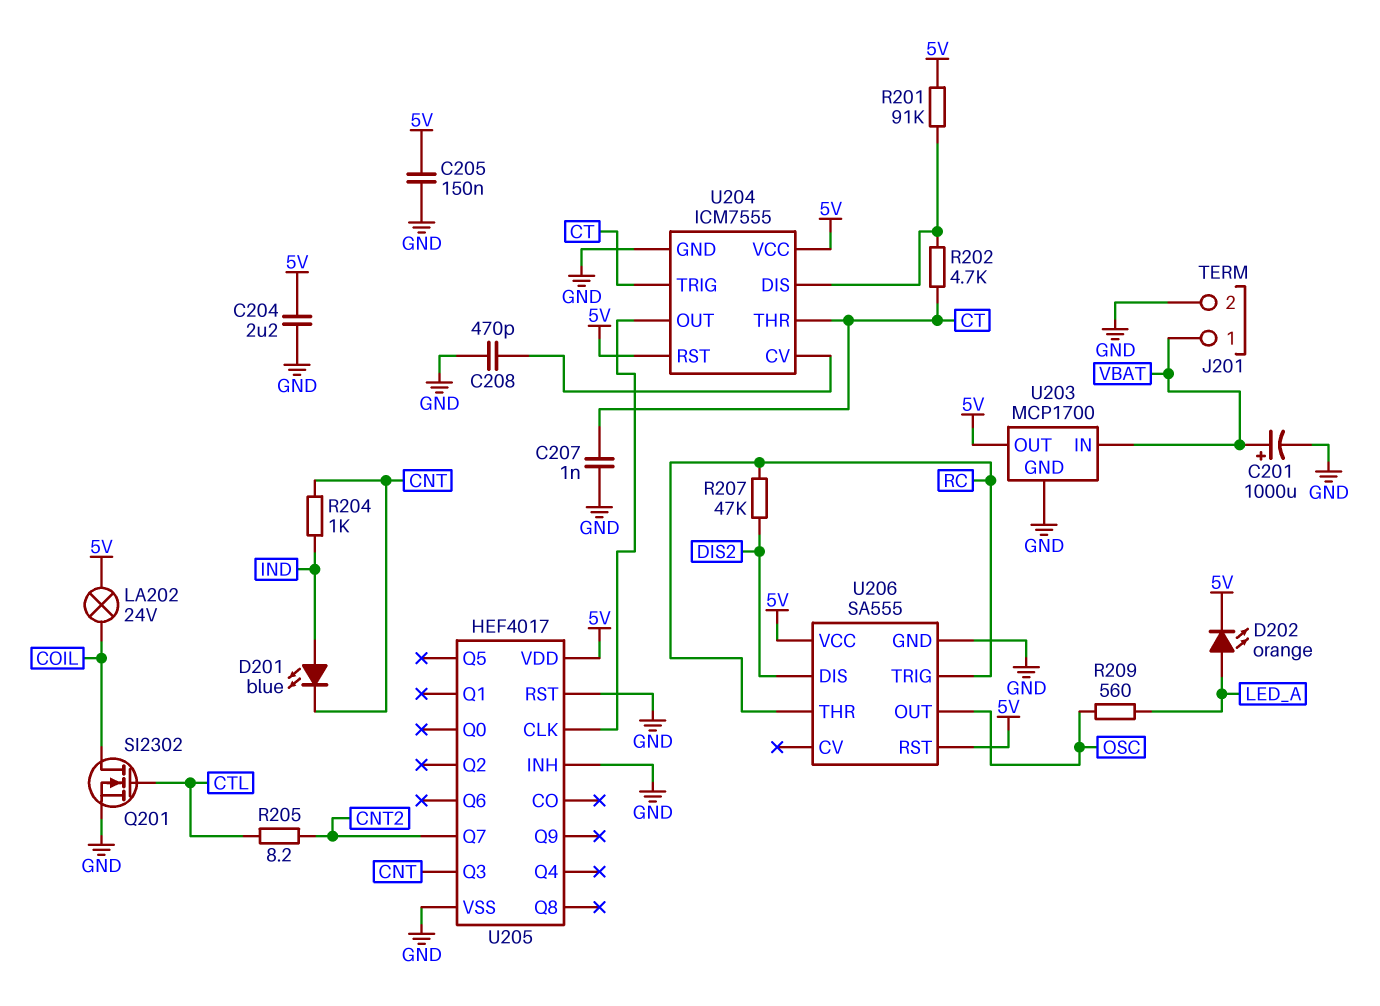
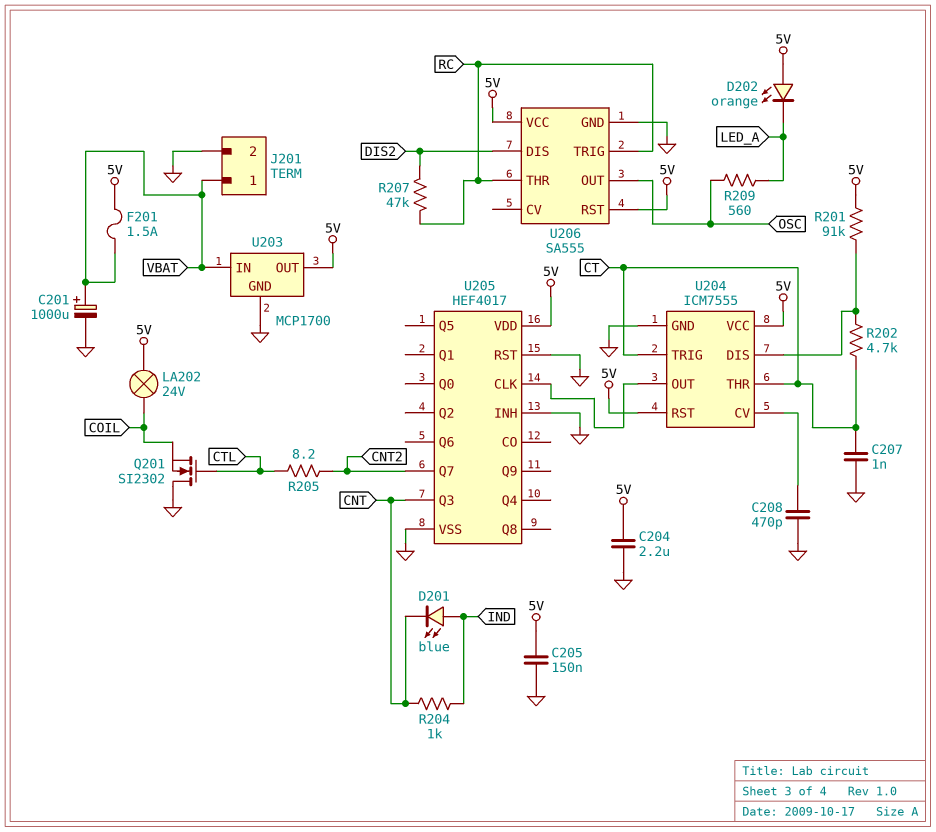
D202: LED orange (A LED_A, K 5V) -> LED orange (A 5V, K LED_A)
F201: none -> 1.5A (5V, VBAT)
Q201: NMOS SI2302 (G CTL, D COIL, S GND) -> NMOS SI2302 (G CTL, D GND, S COIL)

